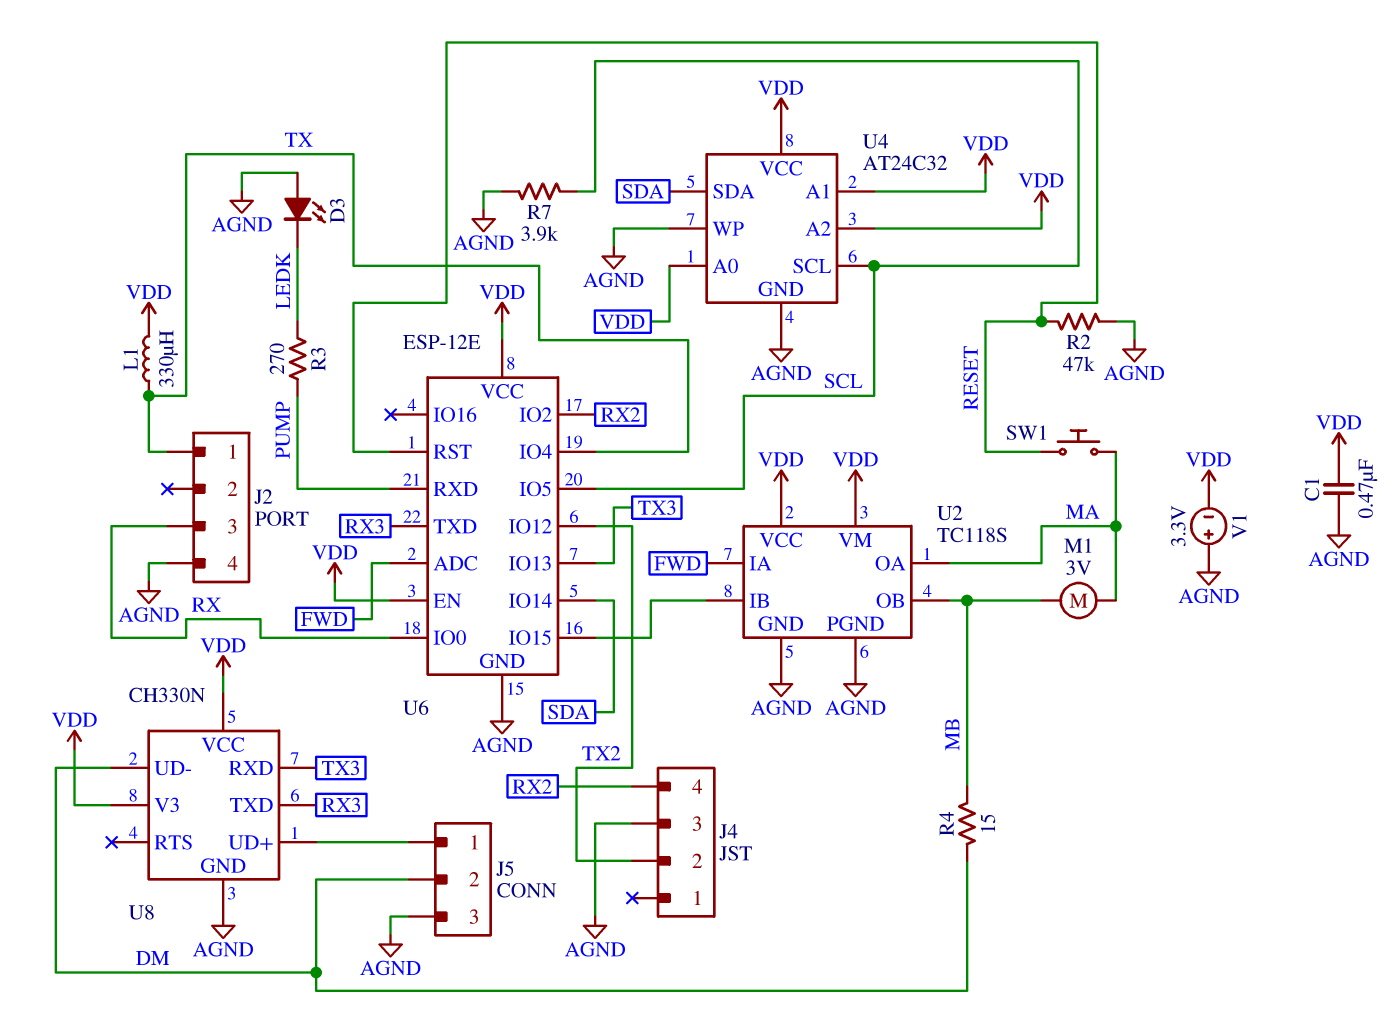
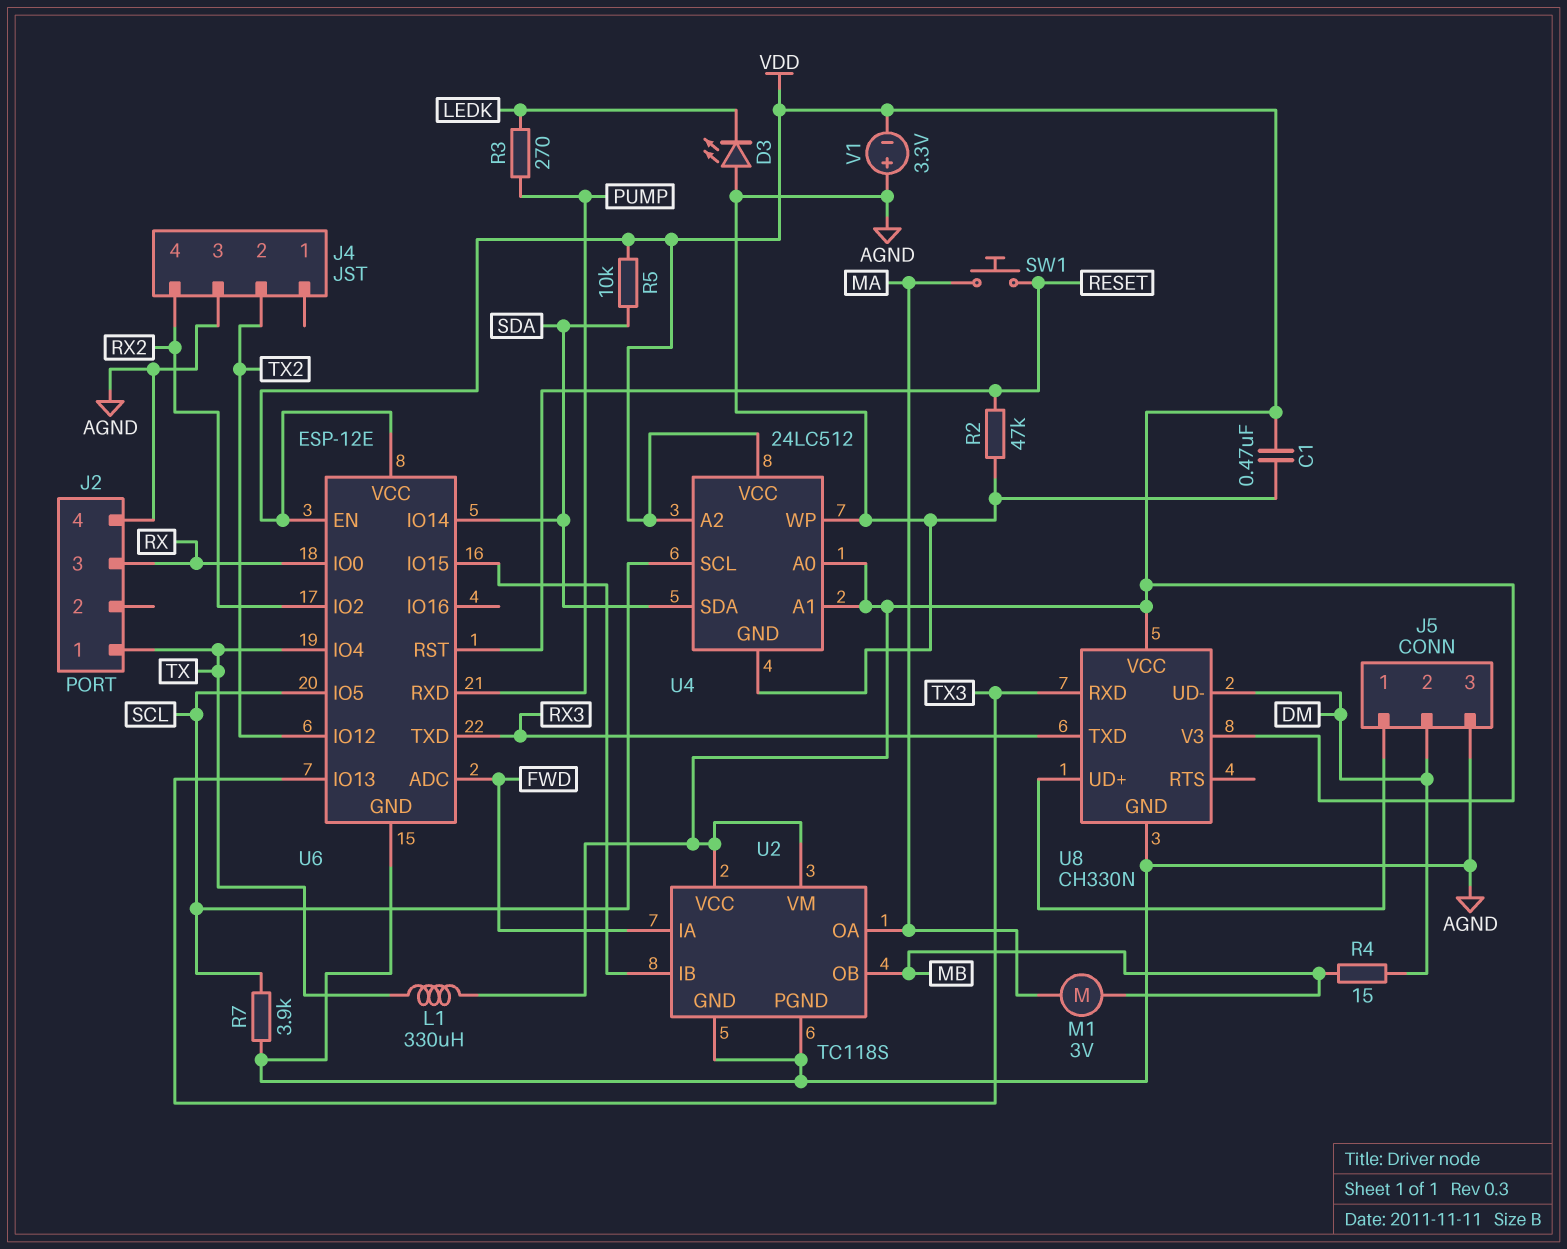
R5: none -> 10k (SDA, VDD)
U4: AT24C32 -> 24LC512

